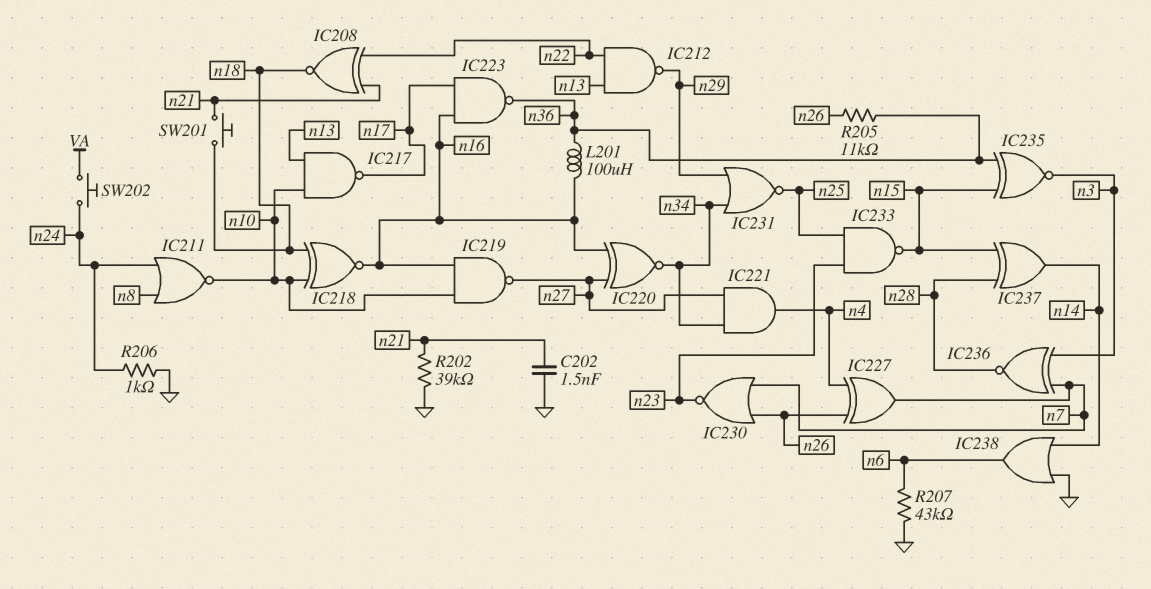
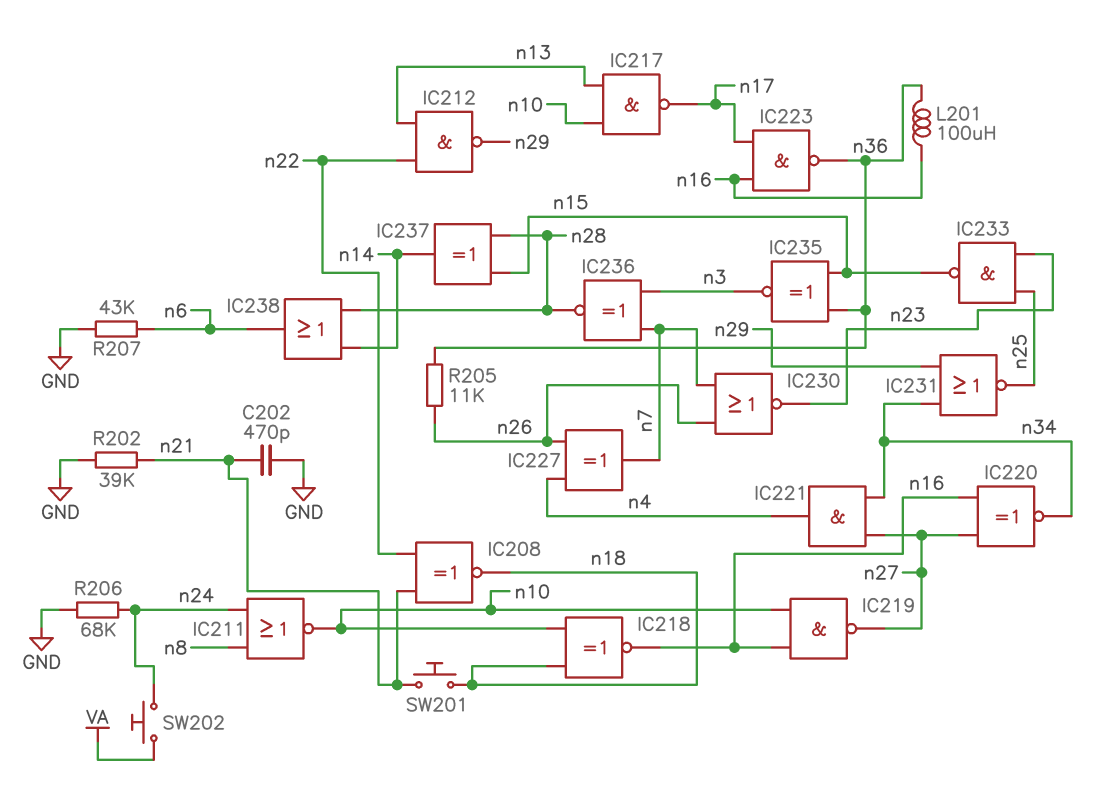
C202: 1.5nF (GND, n21) -> 470pF (GND, n21)
IC238: OR (in GND, in n14, out n6) -> OR (in n14, in n28, out n6)
R206: 1k (GND, n24) -> 68k (GND, n24)

